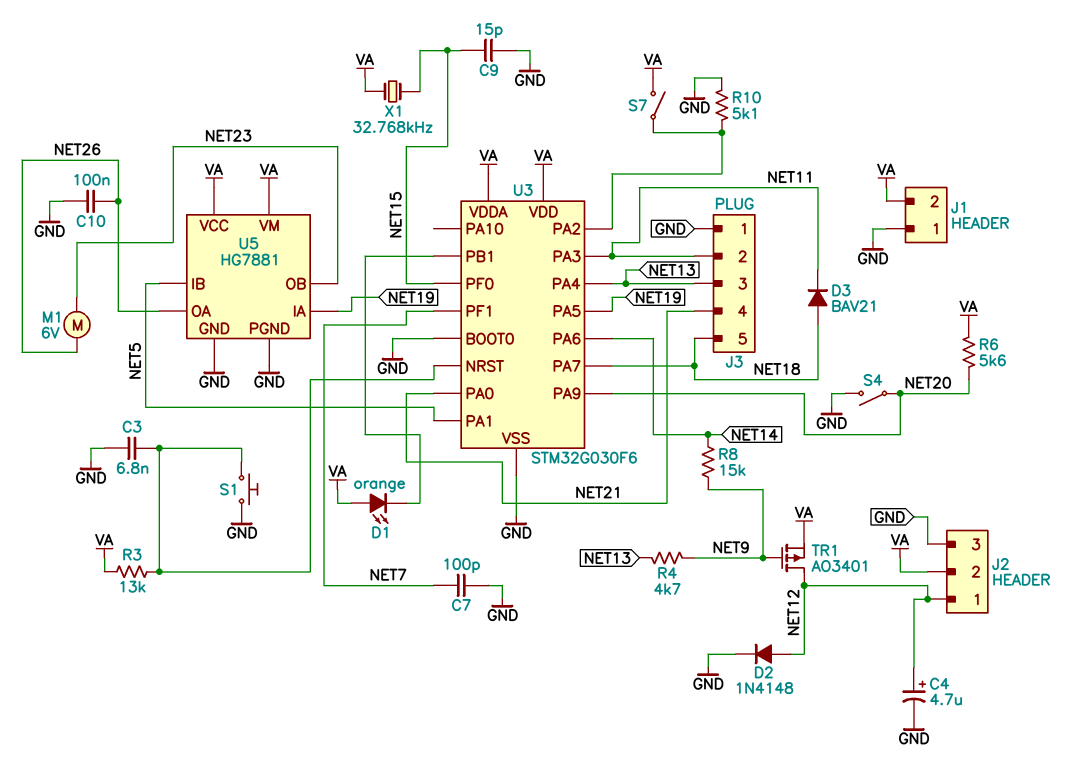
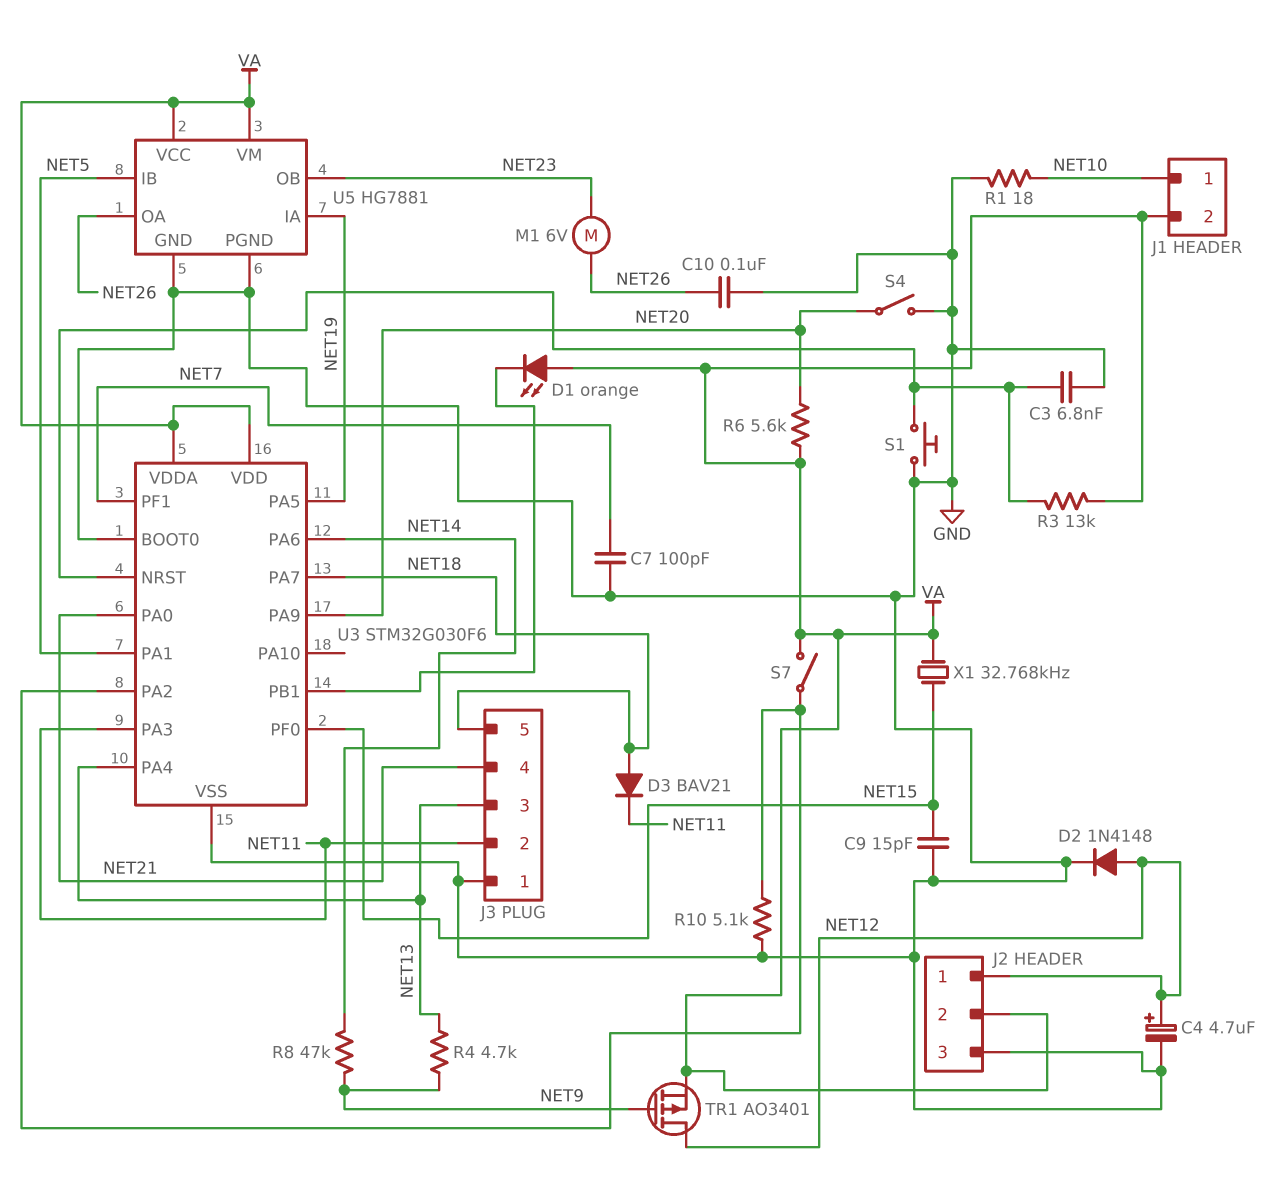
J1 pin 1: GND -> NET10
R1: none -> 18 (GND, NET10)
R8: 15k (NET9, NET14) -> 47k (NET9, NET14)

